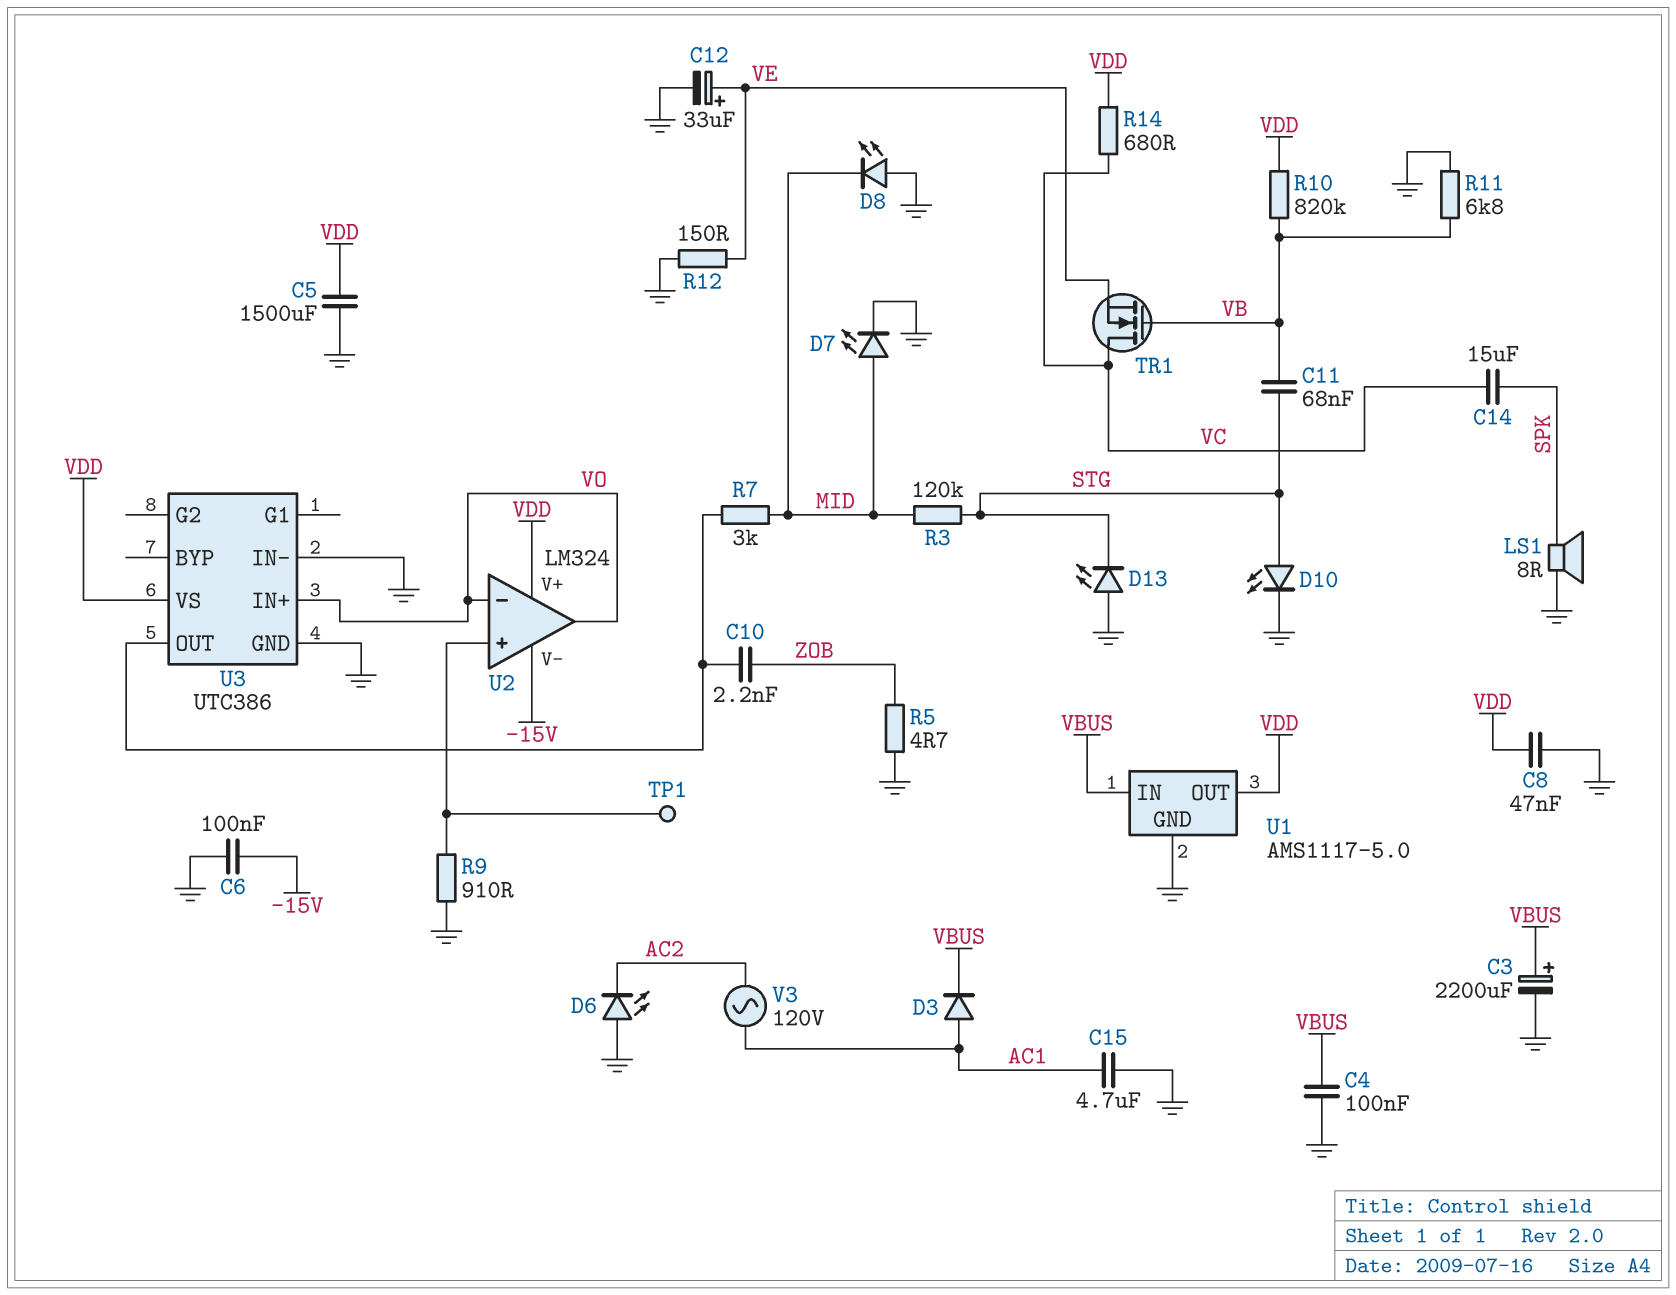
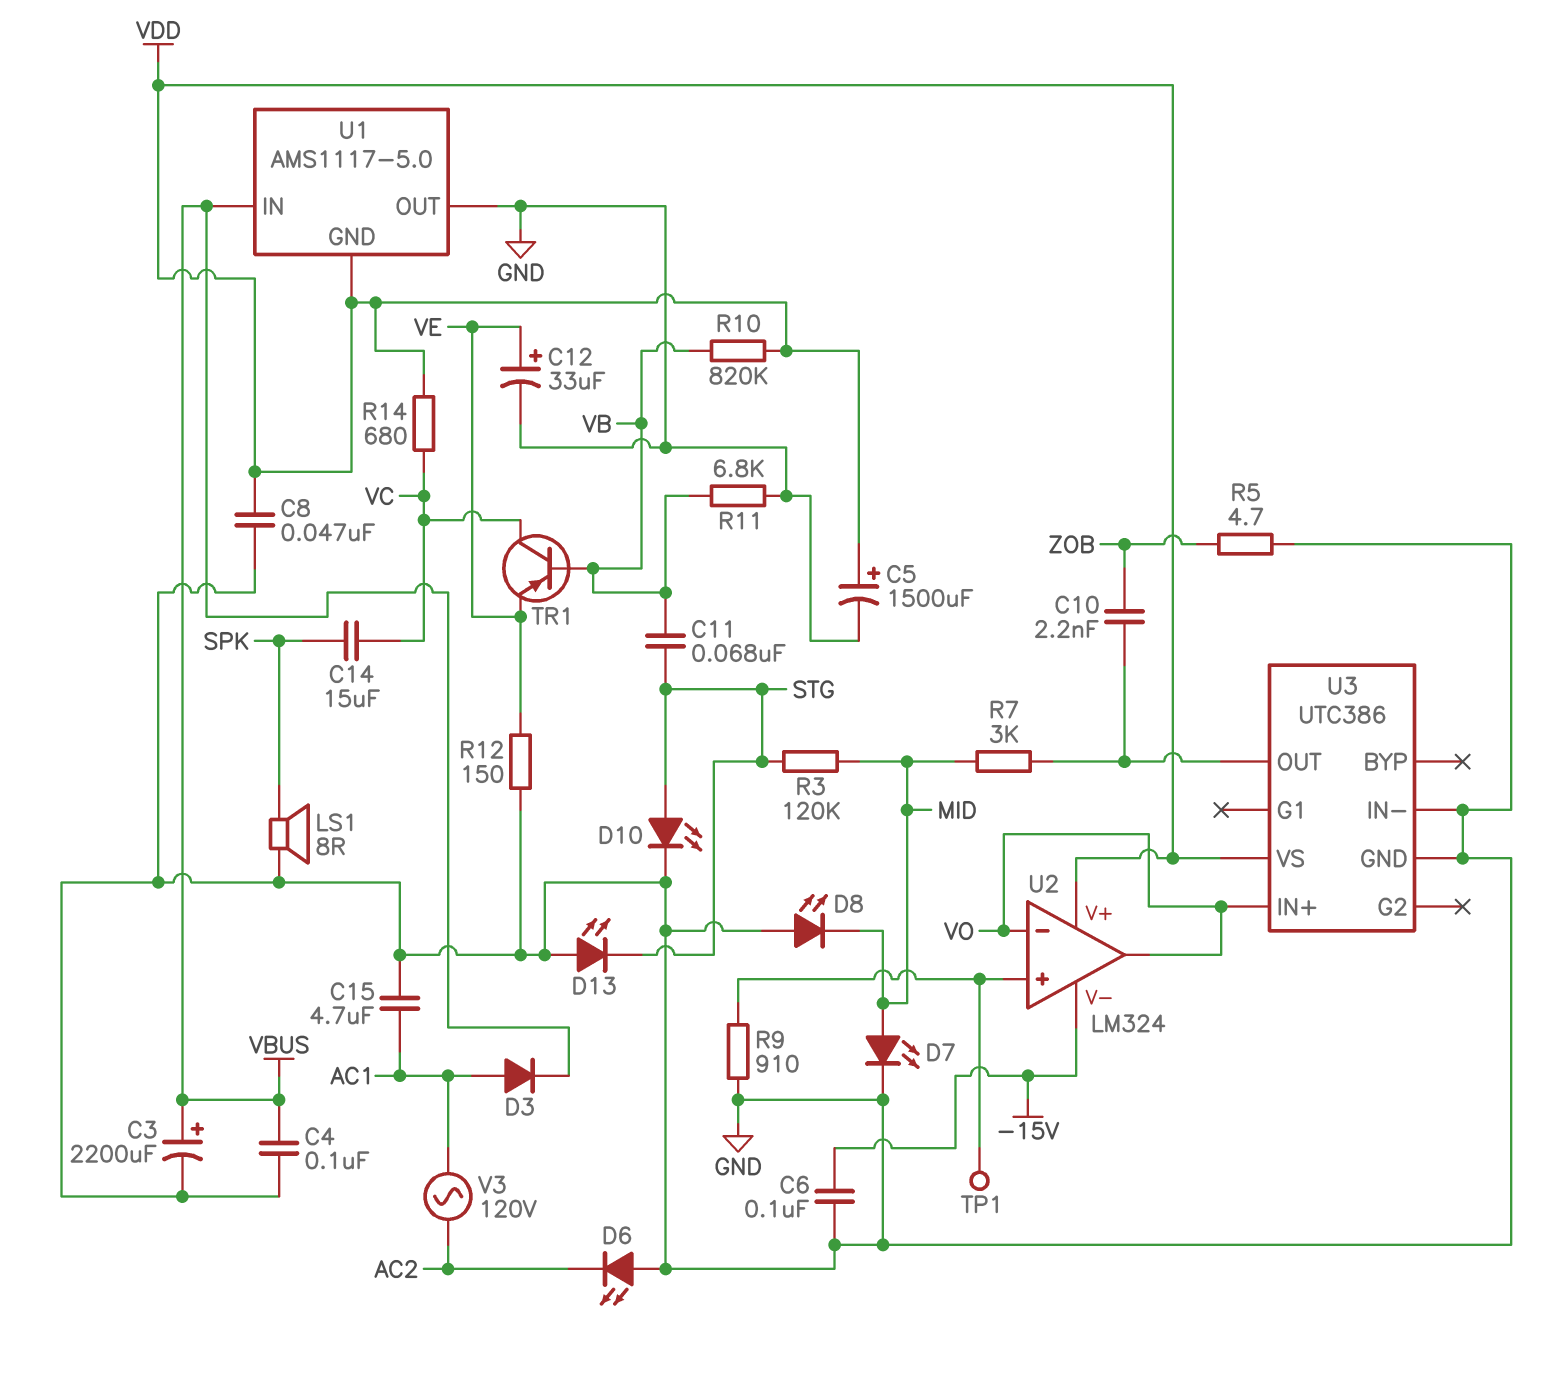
C5: 1500uF (GND, VDD) -> 1500uF (plus VDD, minus GND)
TR1: NMOS (G VB, D VC, S VE) -> PNP (B VB, C VC, E VE)
U1 pin GND: GND -> VDD
U1 pin OUT: VDD -> GND

